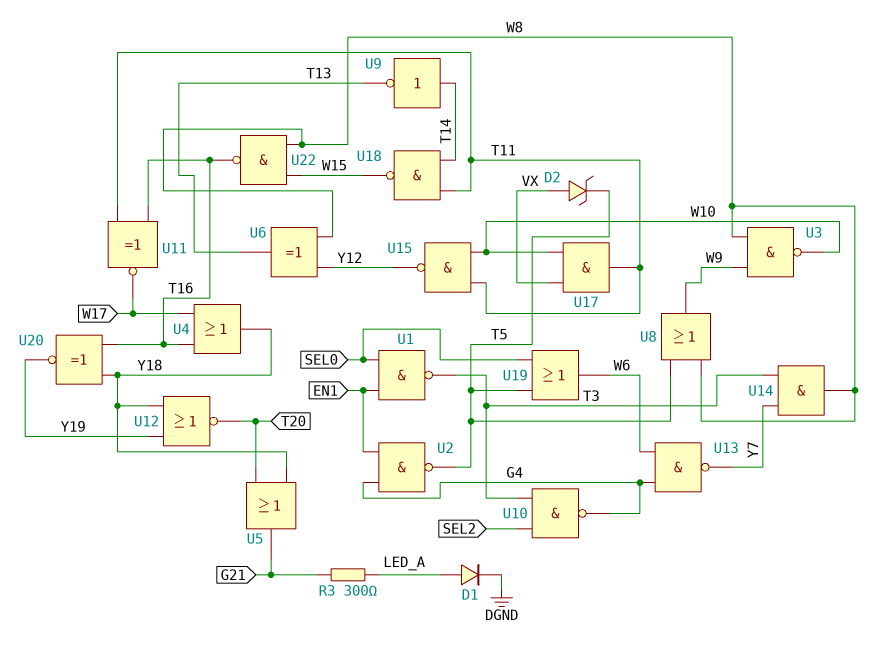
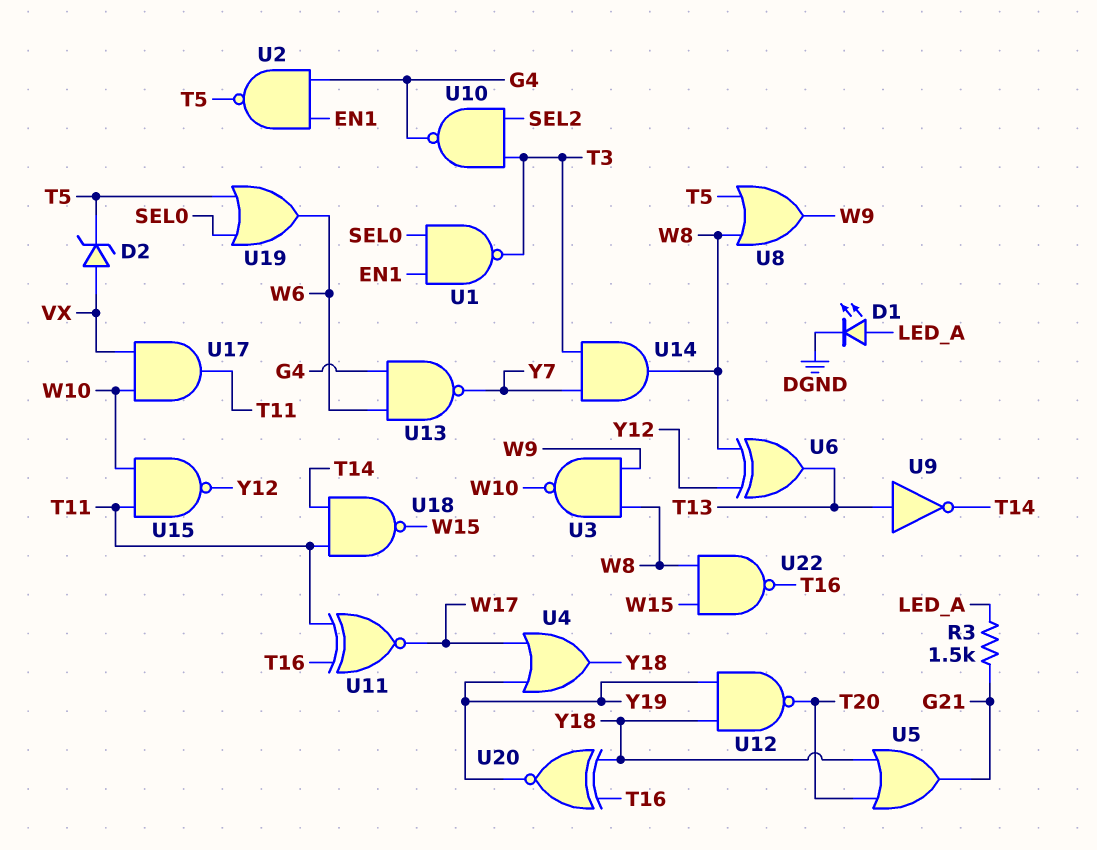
D1: diode (A LED_A, K DGND) -> LED (A LED_A, K DGND)
R3: 300 (G21, LED_A) -> 1.5k (G21, LED_A)
U4: OR (in T16, in W17, out Y18) -> OR (in W17, in Y19, out Y18)
U9: NOT (in T14, out T13) -> NOT (in T13, out T14)
U12: NOR (in Y18, in Y19, out T20) -> NAND (in Y18, in Y19, out T20)

